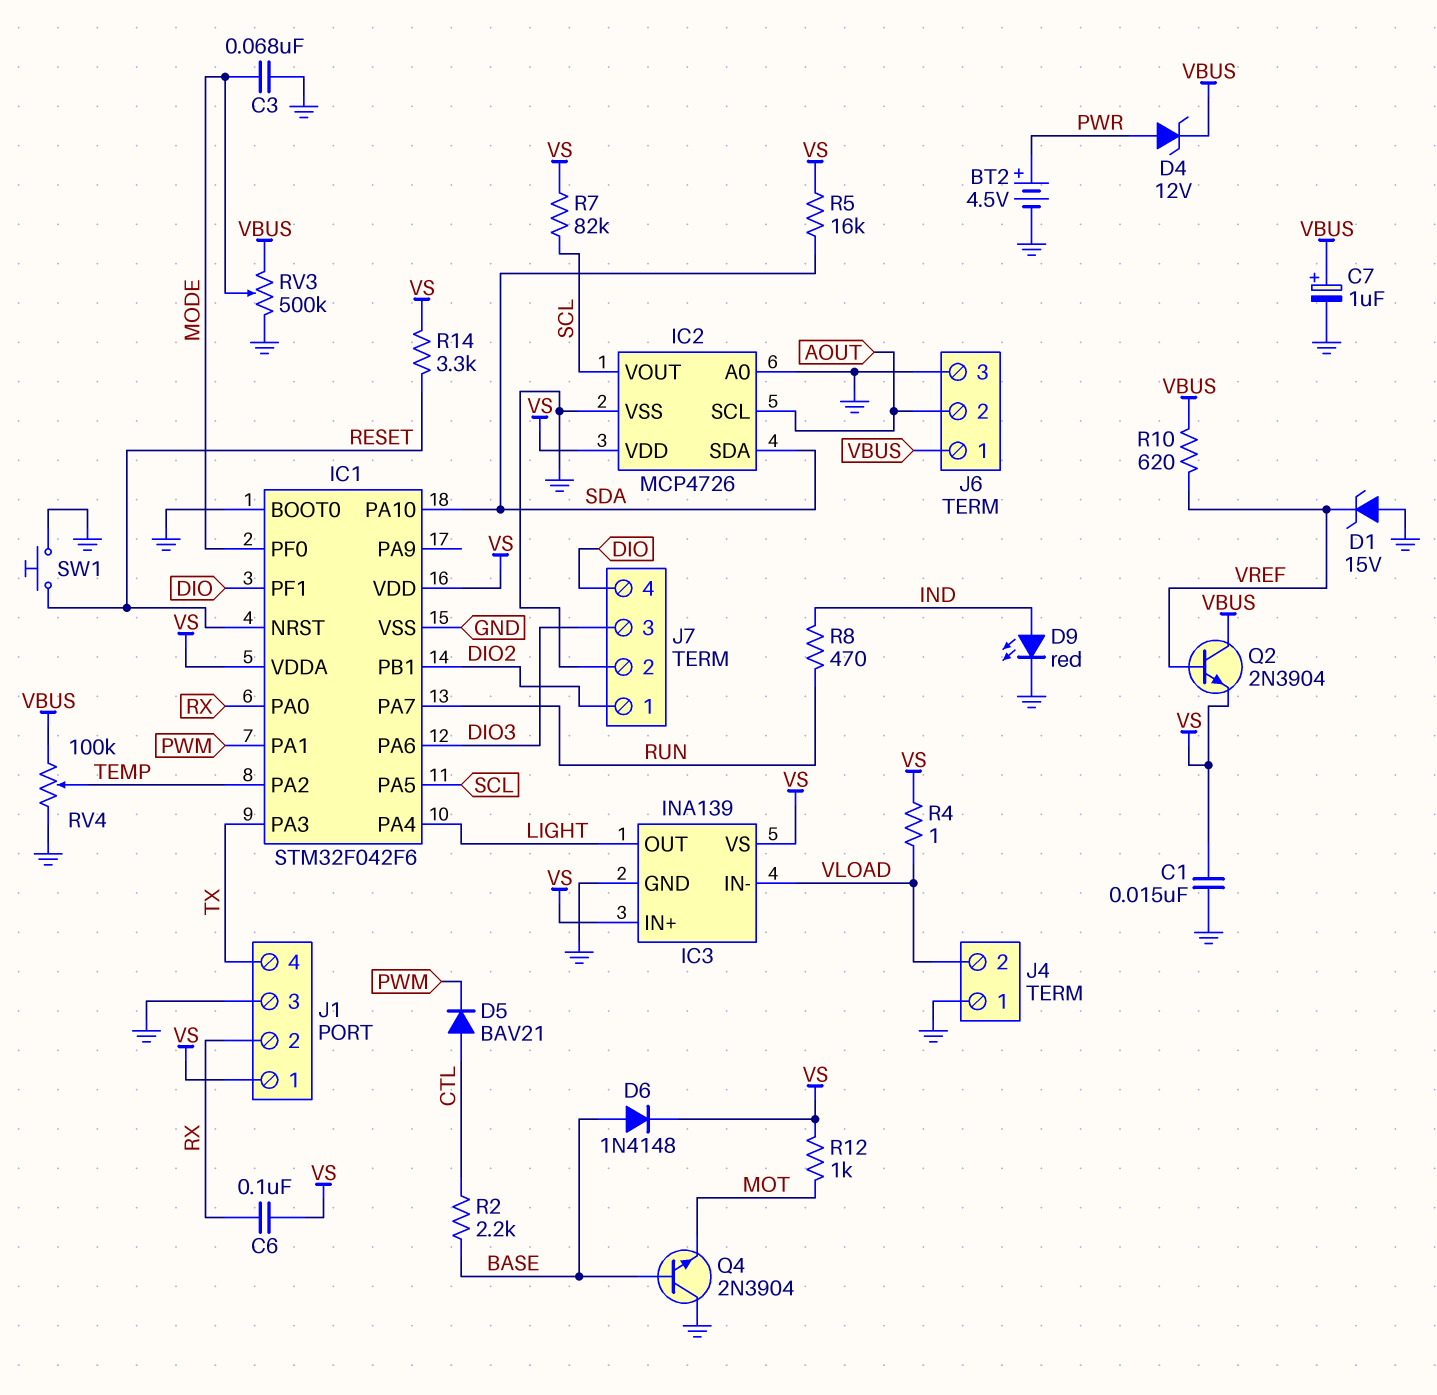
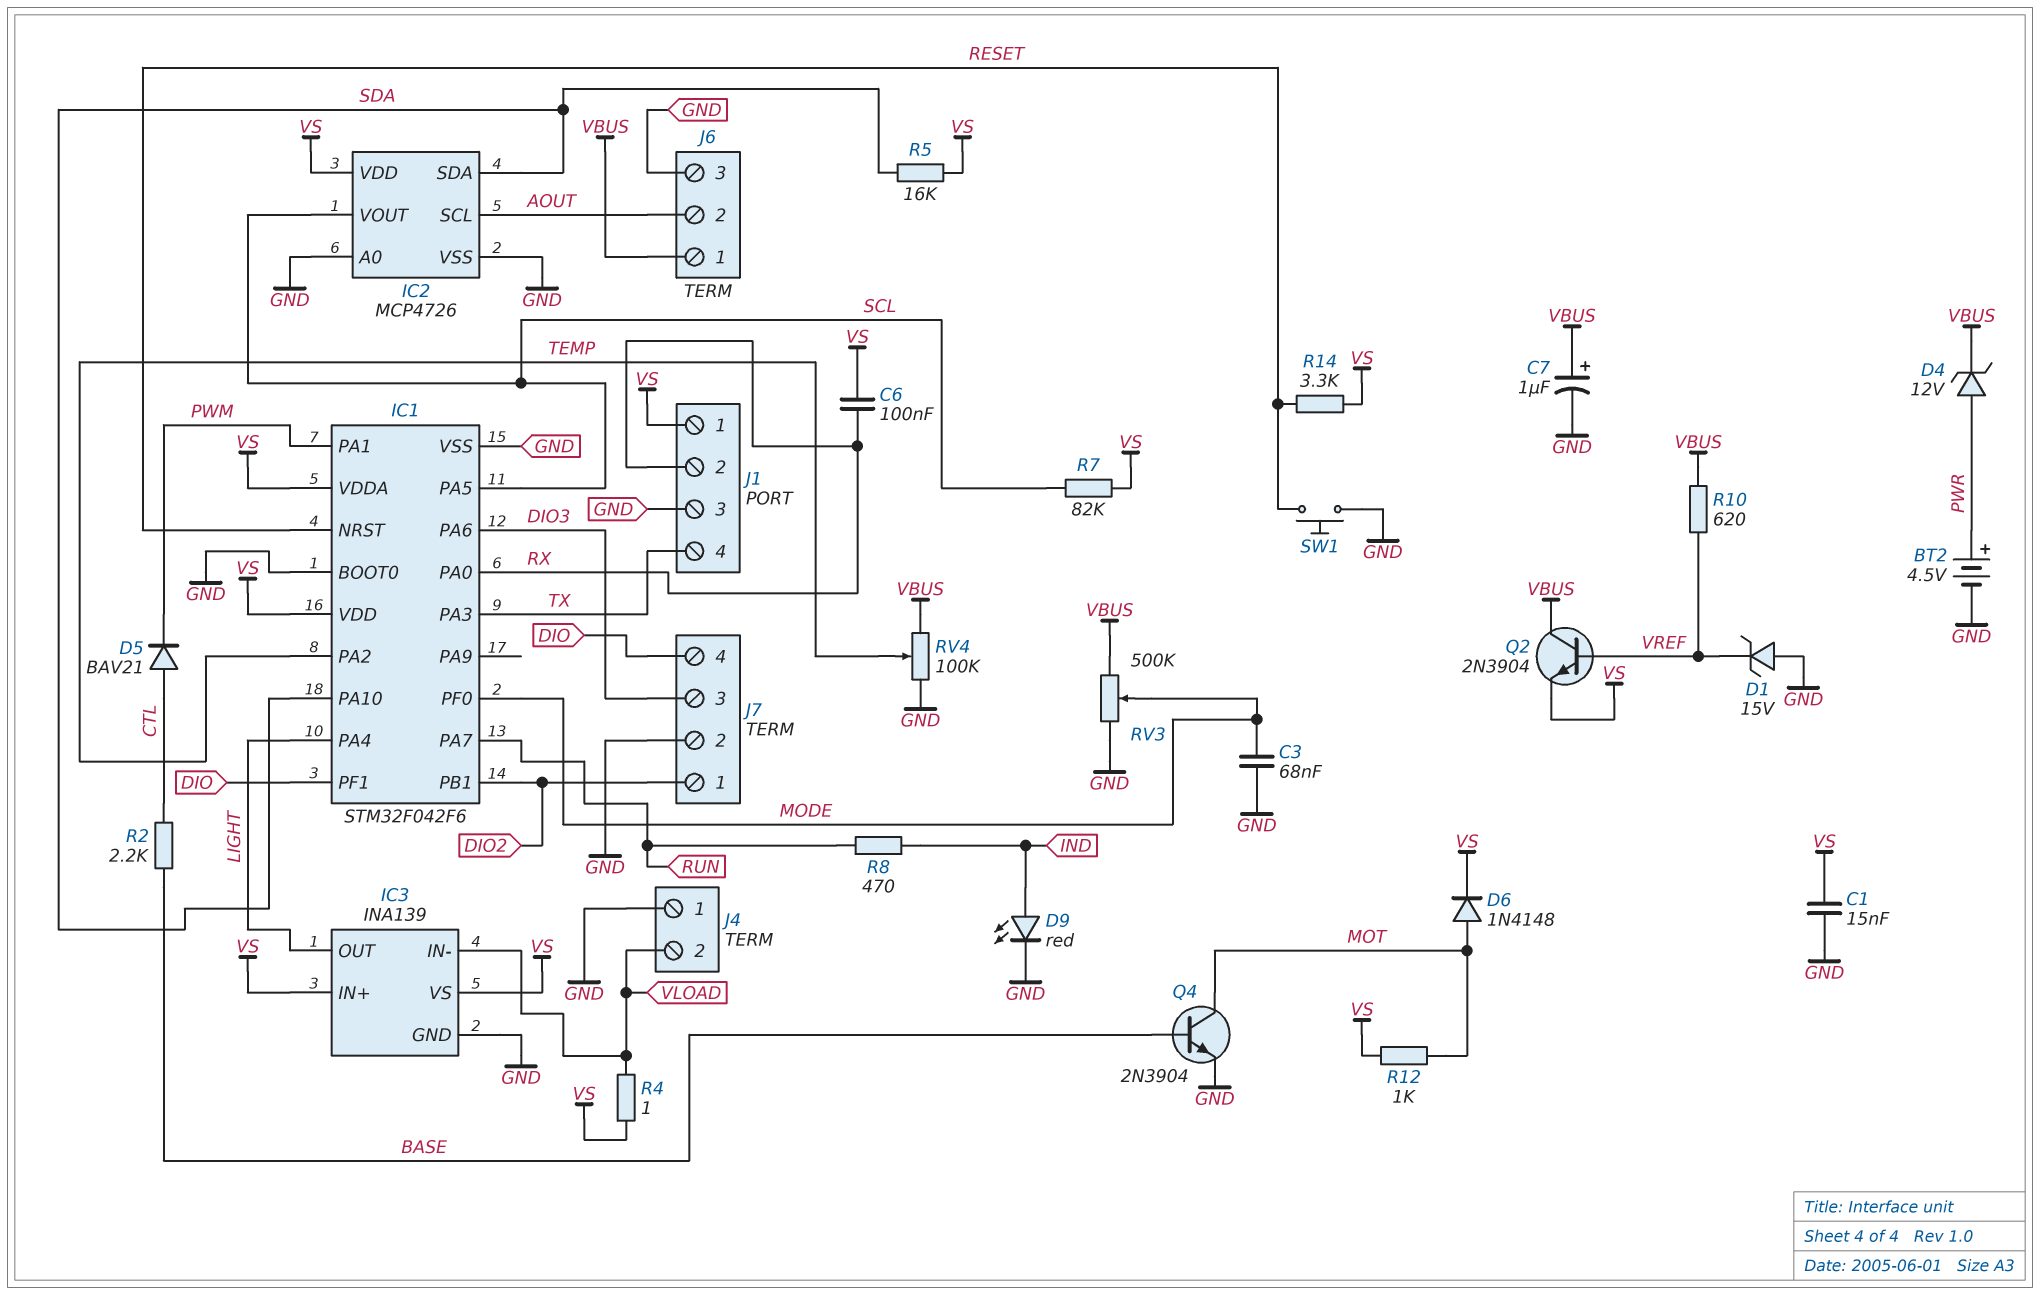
D6: diode 1N4148 (A BASE, K VS) -> diode 1N4148 (A MOT, K VS)
Q4: NPN 2N3904 (B BASE, C GND, E MOT) -> NPN 2N3904 (B BASE, C MOT, E GND)

